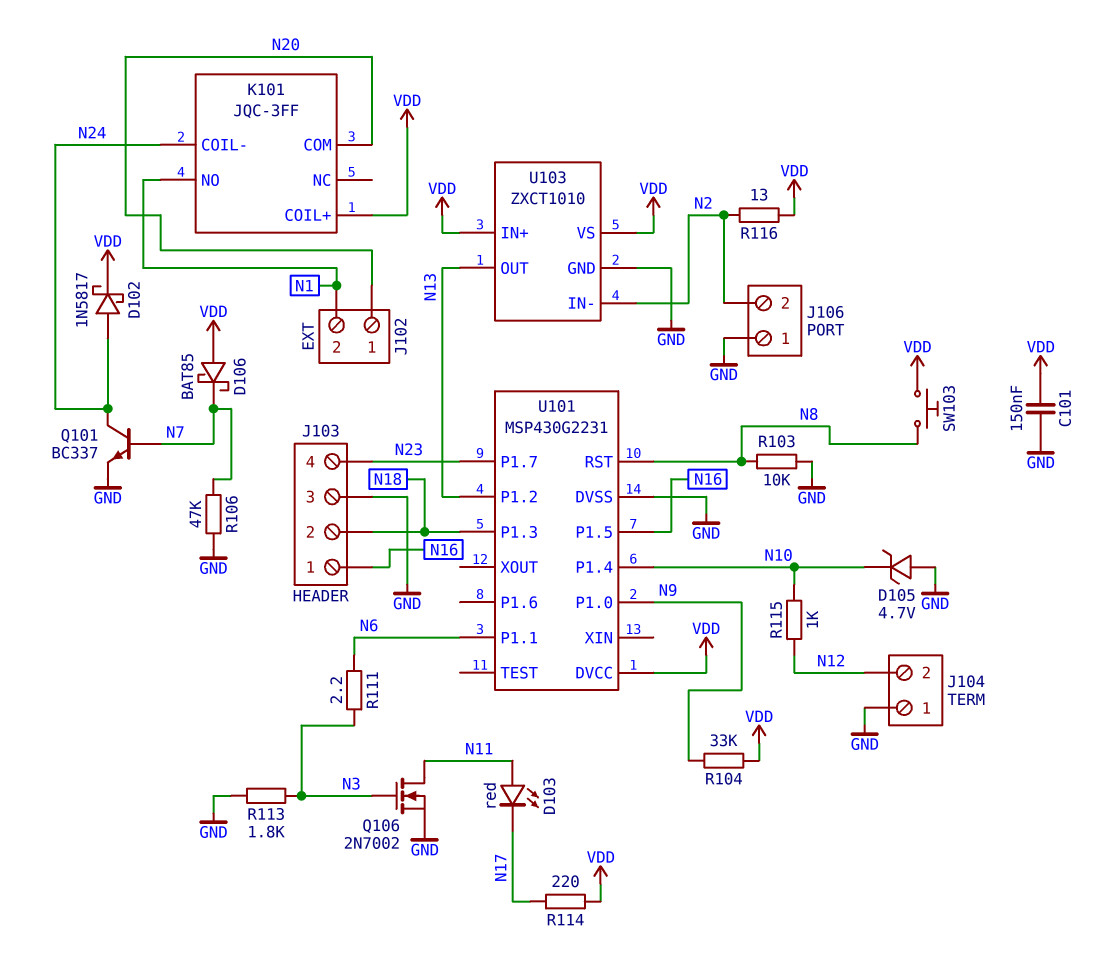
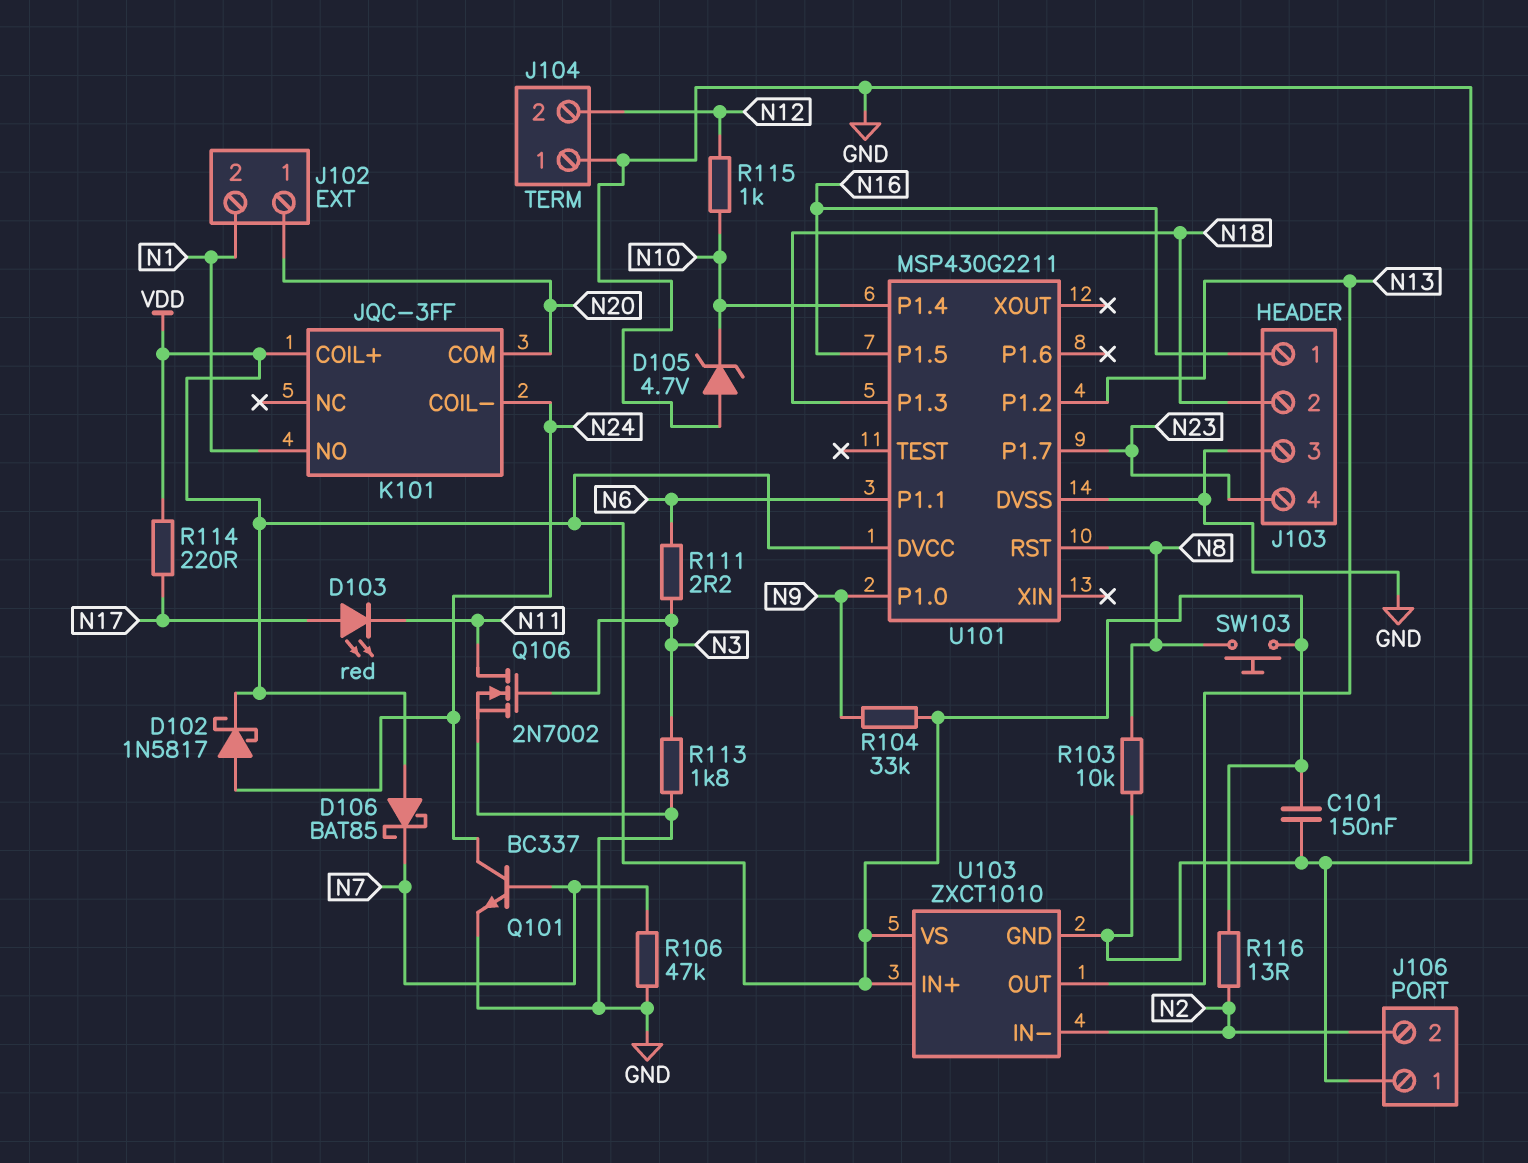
D103: LED red (A N11, K N17) -> LED red (A N17, K N11)
U101: MSP430G2231 -> MSP430G2211

